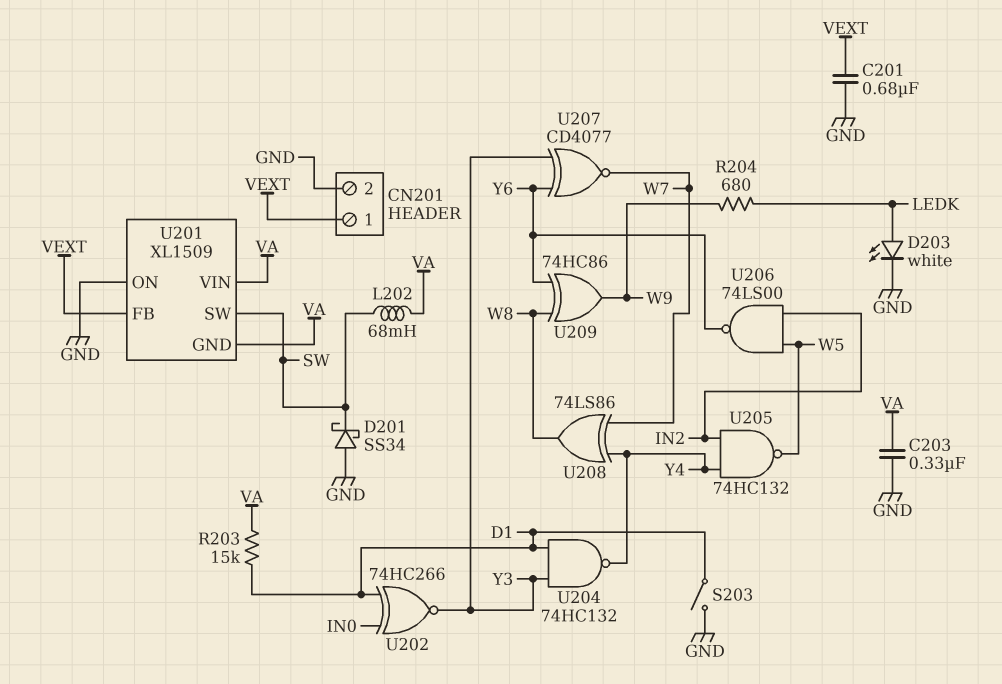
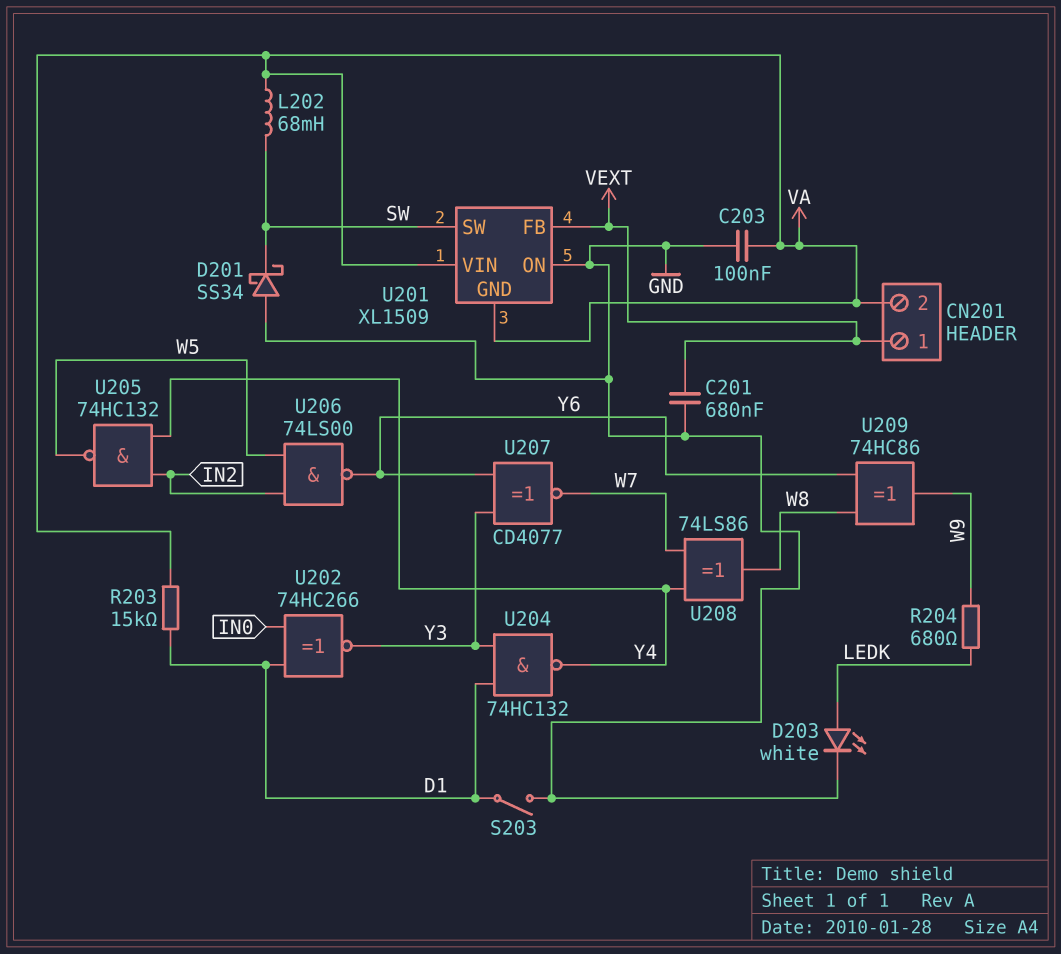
C203: 330nF (GND, VA) -> 100nF (GND, VA)
CN201 pin 2: GND -> VA

